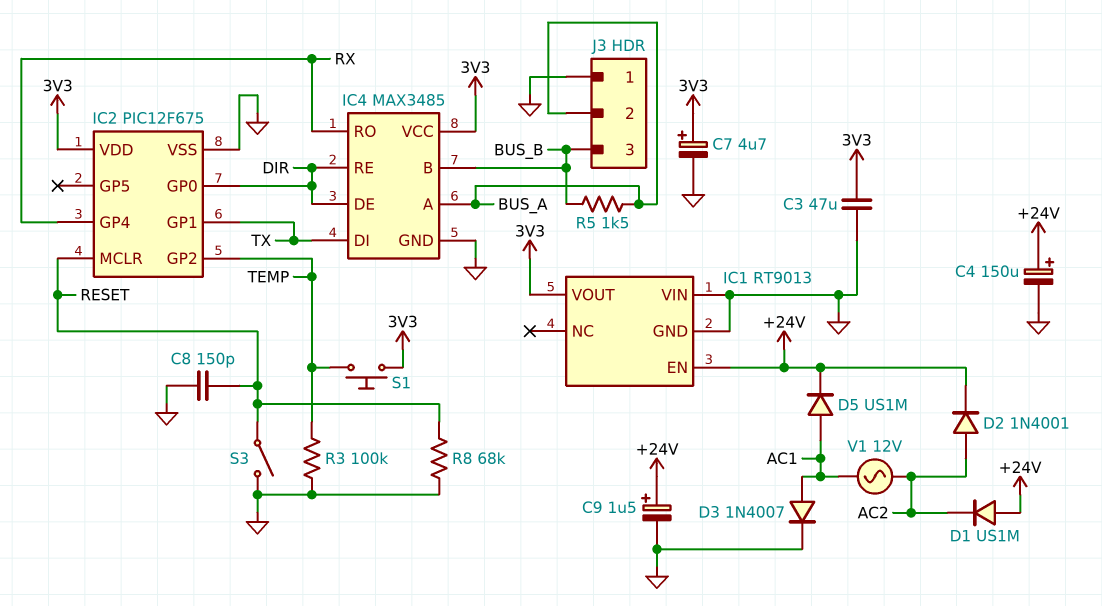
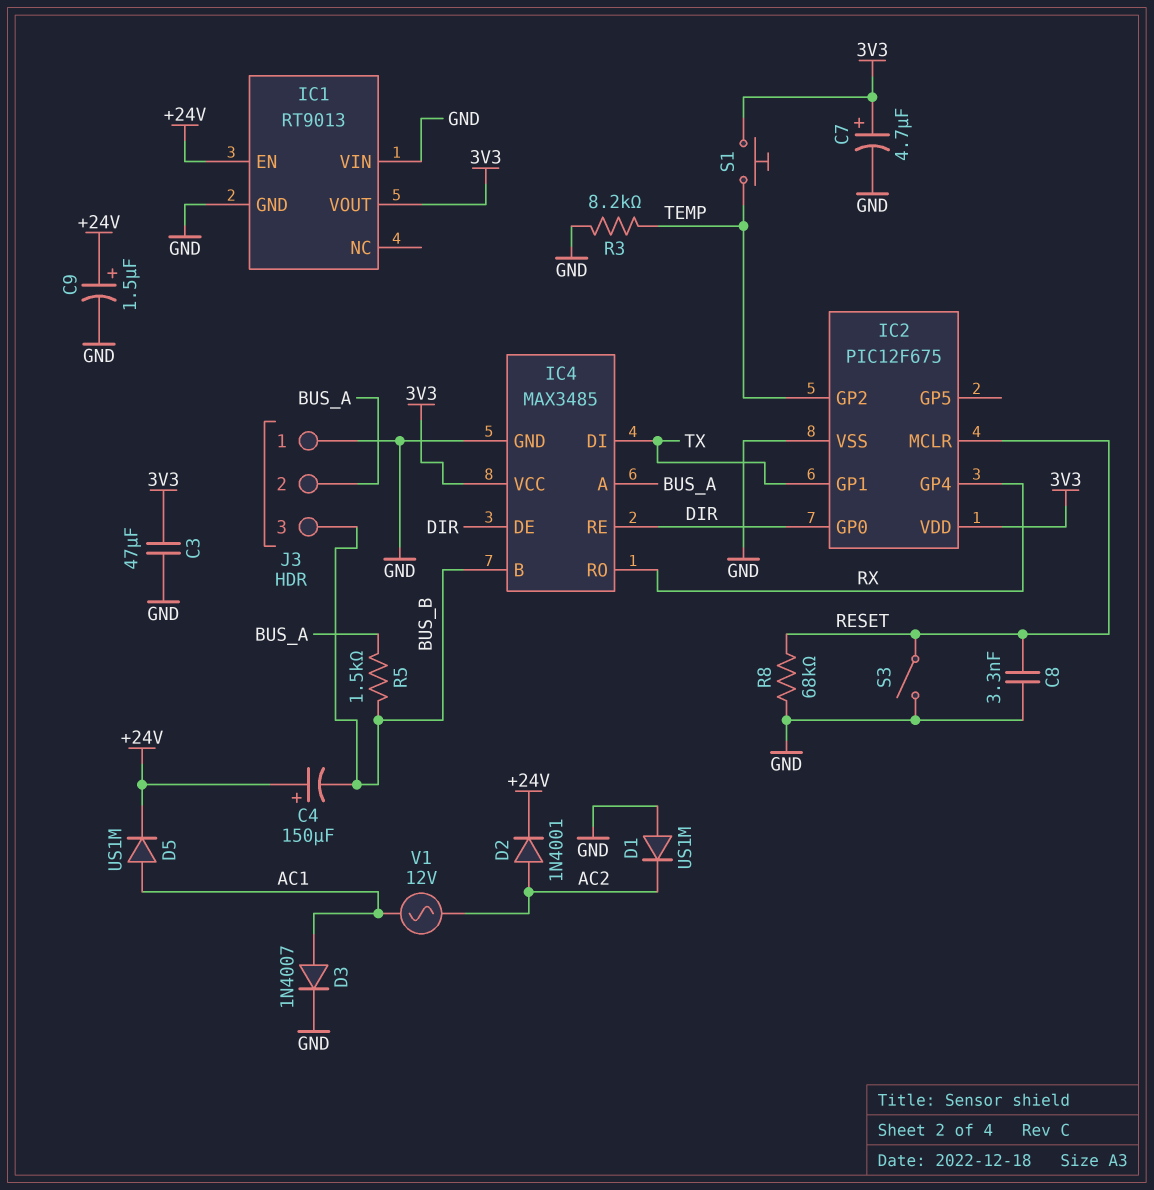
C4: 150uF (plus +24V, minus GND) -> 150uF (plus +24V, minus BUS_B)
C8: 150pF (GND, RESET) -> 3.3nF (GND, RESET)
D1: diode US1M (A +24V, K AC2) -> diode US1M (A GND, K AC2)
R3: 100k (GND, TEMP) -> 8.2k (GND, TEMP)

